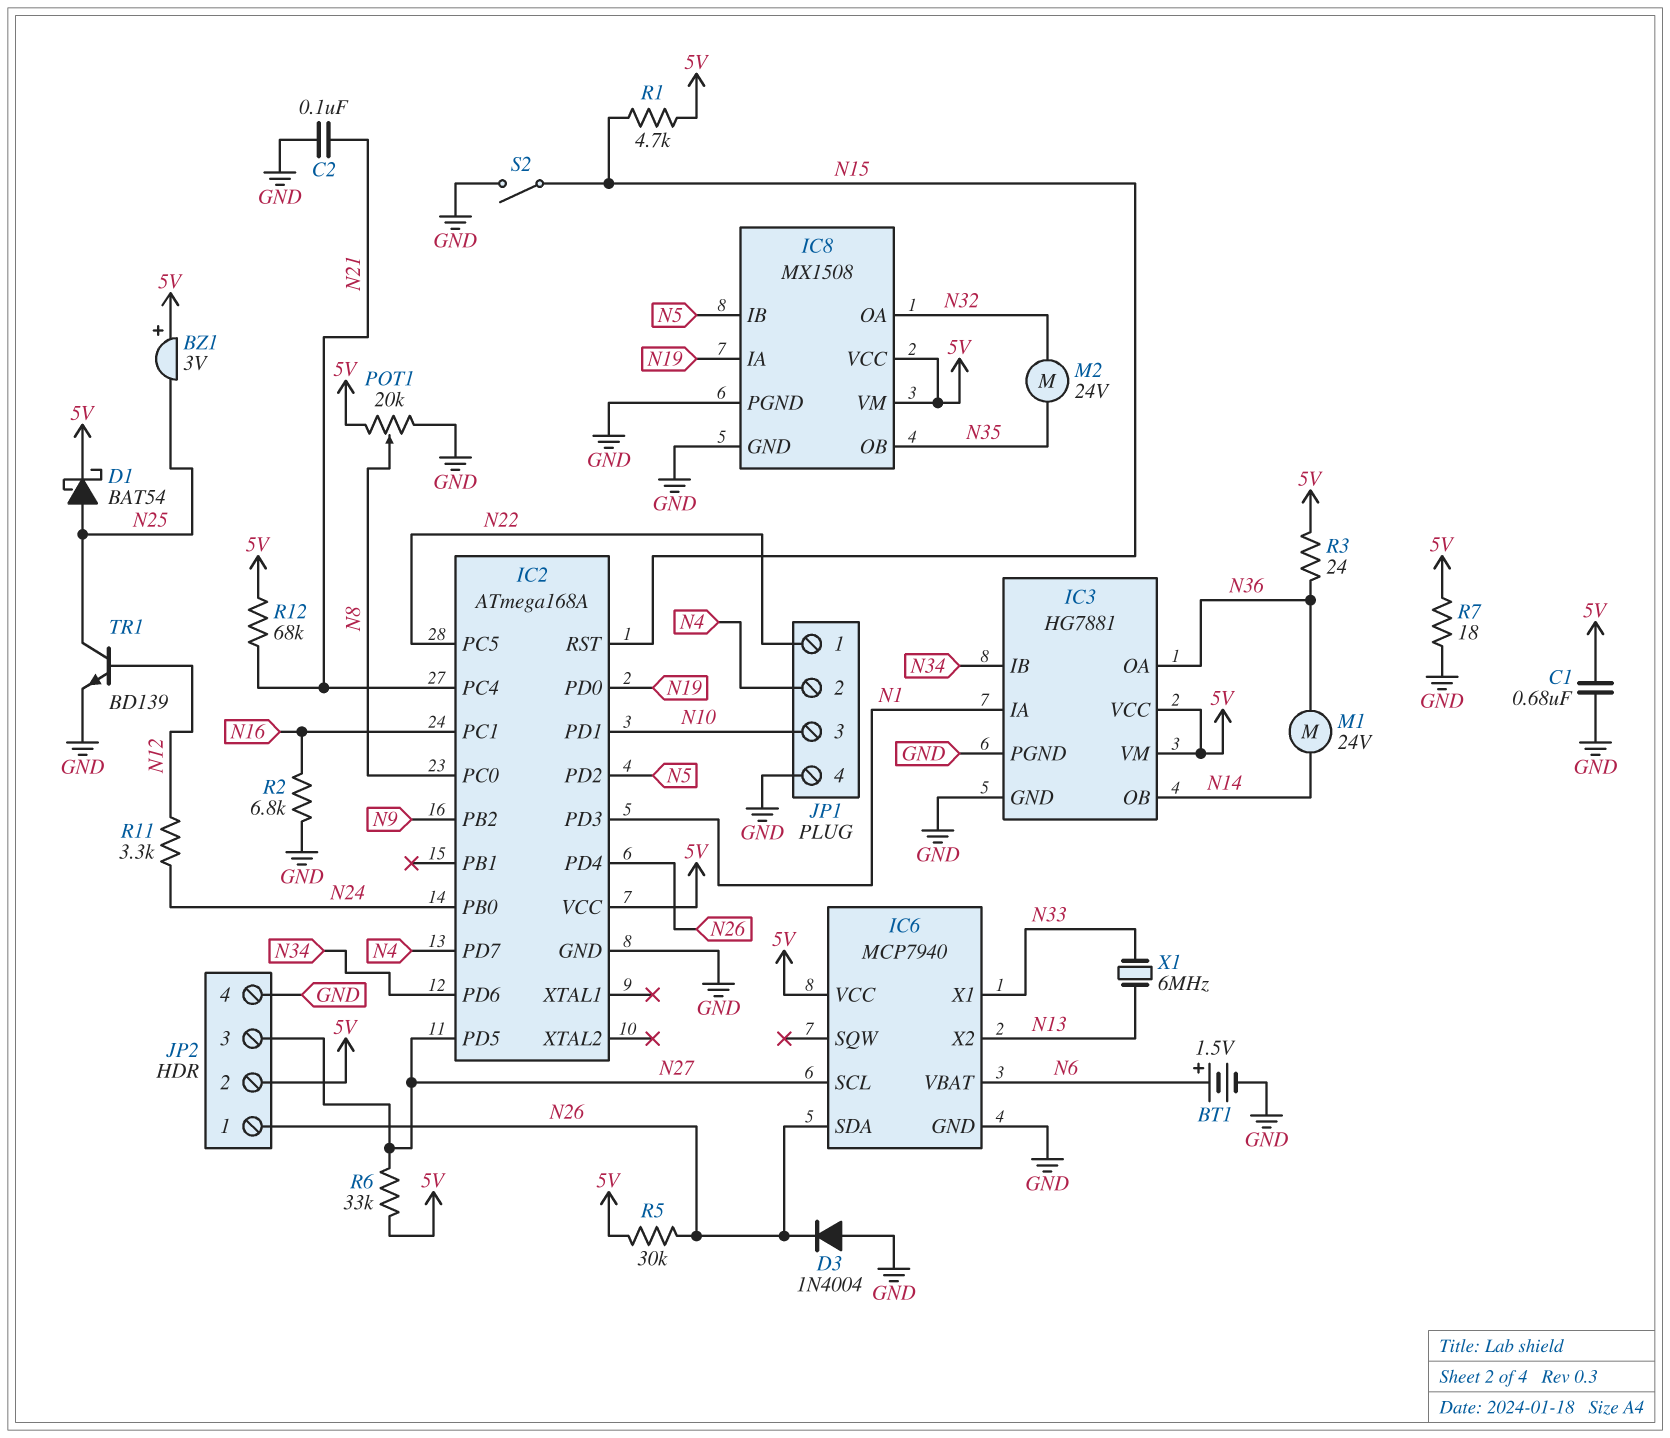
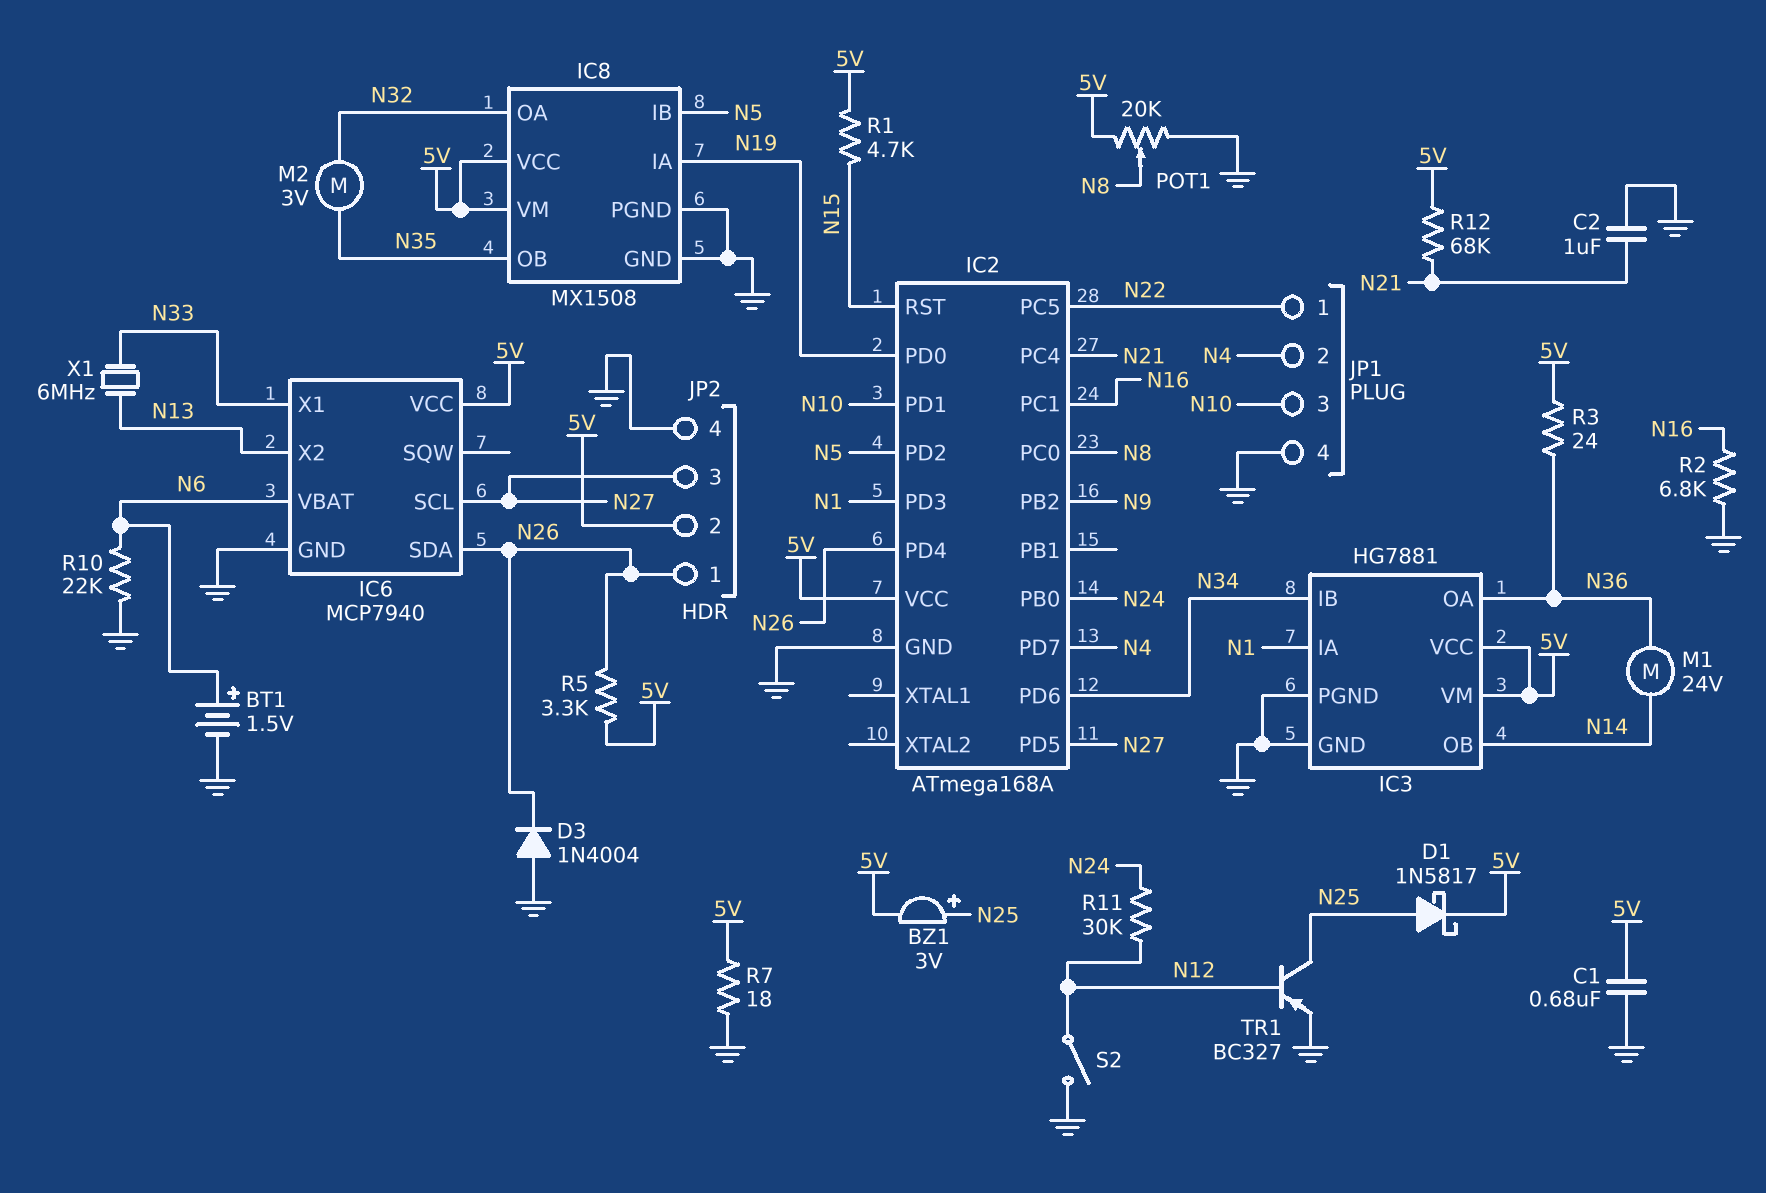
BZ1: buzzer 3V (plus 5V, minus N25) -> buzzer 3V (plus N25, minus 5V)
C2: 100nF (GND, N21) -> 1uF (GND, N21)
D1: schottky BAT54 (A N25, K 5V) -> schottky 1N5817 (A N25, K 5V)
M2: motor 24V (N32, N35) -> motor 3V (N32, N35)
R5: 30k (5V, N26) -> 3.3k (5V, N26)
R6: 33k (5V, N27) -> none
R10: none -> 22k (GND, N6)
R11: 3.3k (N12, N24) -> 30k (N12, N24)
S2: switch (GND, N15) -> switch (GND, N12)
TR1: NPN BD139 (B N12, C N25, E GND) -> PNP BC327 (B N12, C N25, E GND)

